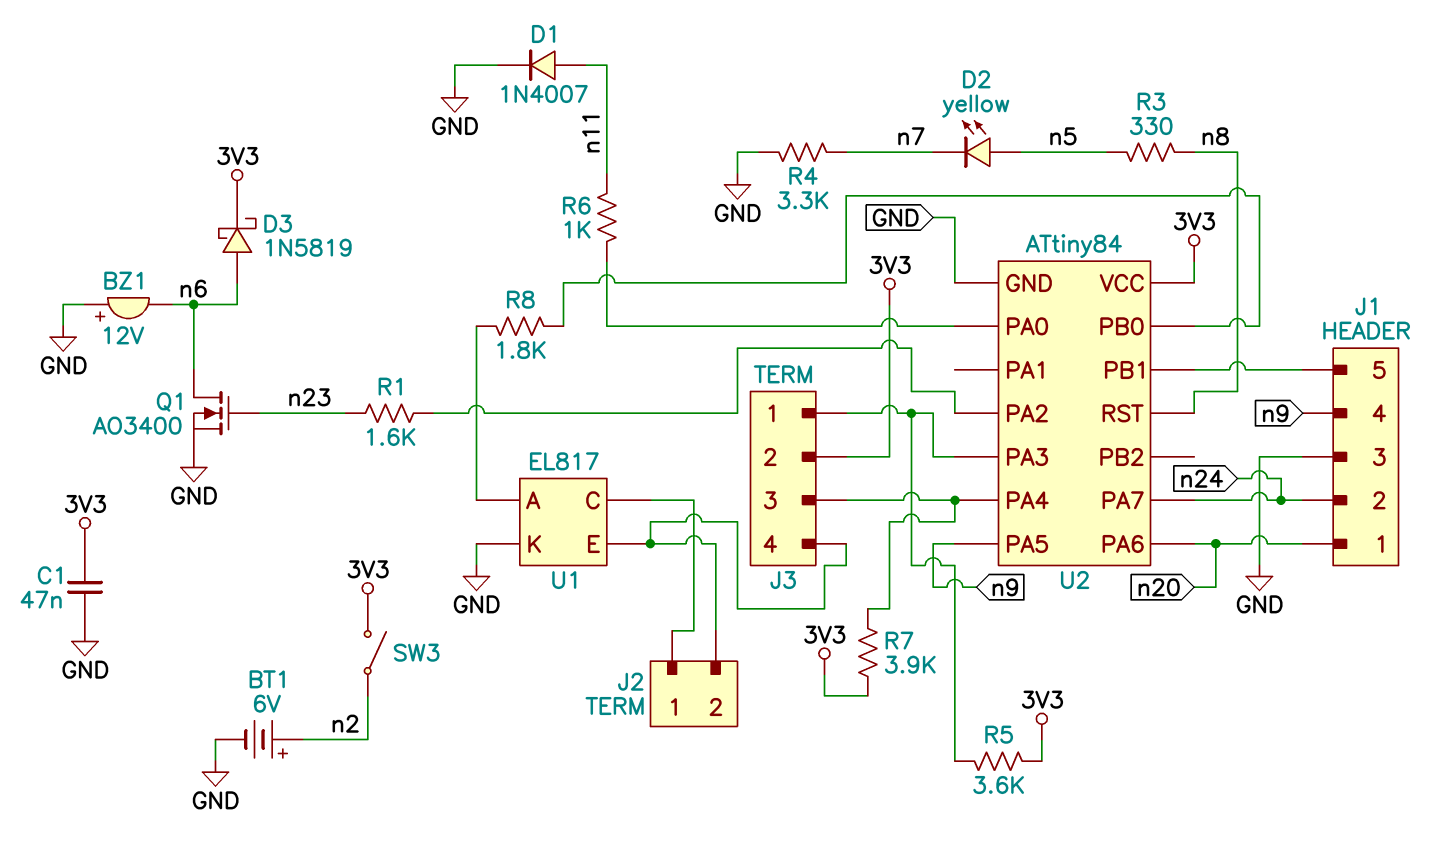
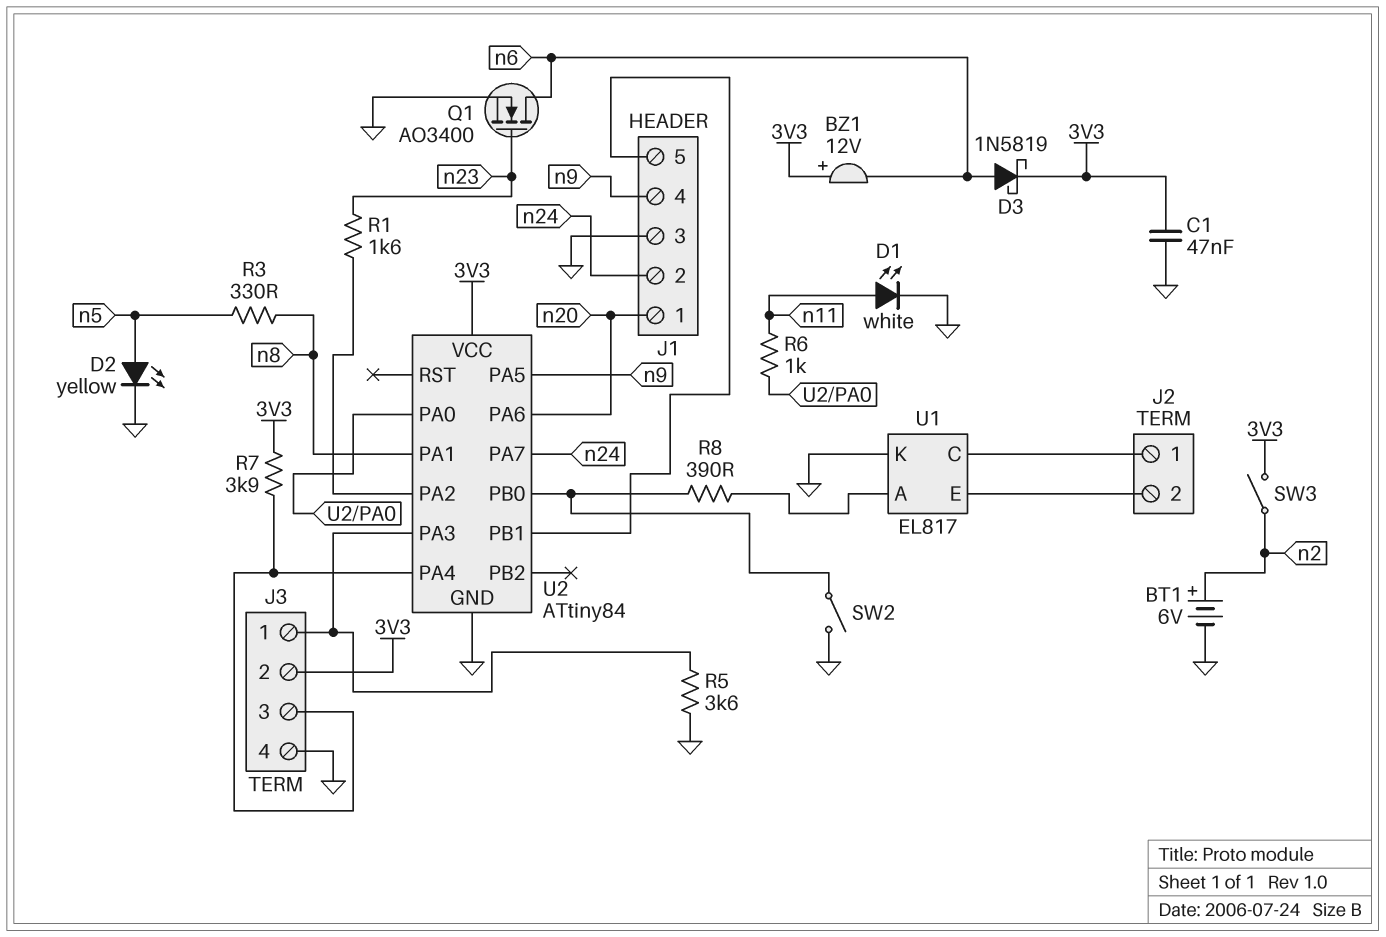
BZ1: buzzer 12V (plus GND, minus n6) -> buzzer 12V (plus 3V3, minus n6)
D1: diode 1N4007 (A n11, K GND) -> LED white (A n11, K GND)
D2: LED yellow (A n5, K n7) -> LED yellow (A n5, K GND)
J3 pin 4: J2/2 -> GND
R4: 3.3k (GND, n7) -> none
R5: 3.6k (3V3, J3/1) -> 3.6k (GND, J3/1)
R8: 1.8k (U1/A, U2/PB0) -> 390 (U1/A, U2/PB0)
SW2: none -> switch (GND, U2/PB0)
U2 pin PA1: none -> n8
U2 pin RST: n8 -> none

